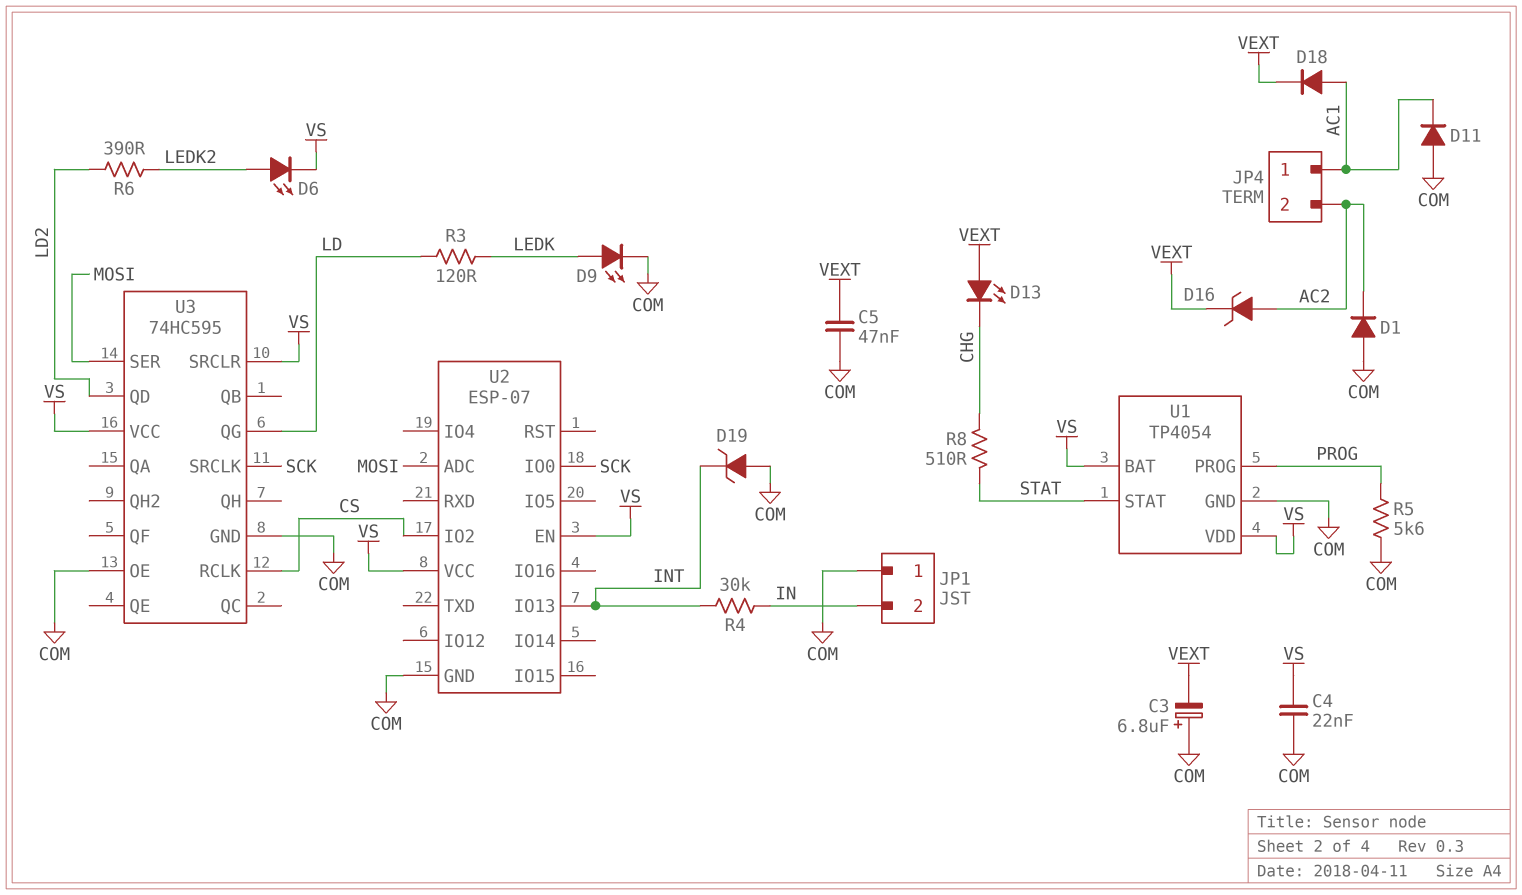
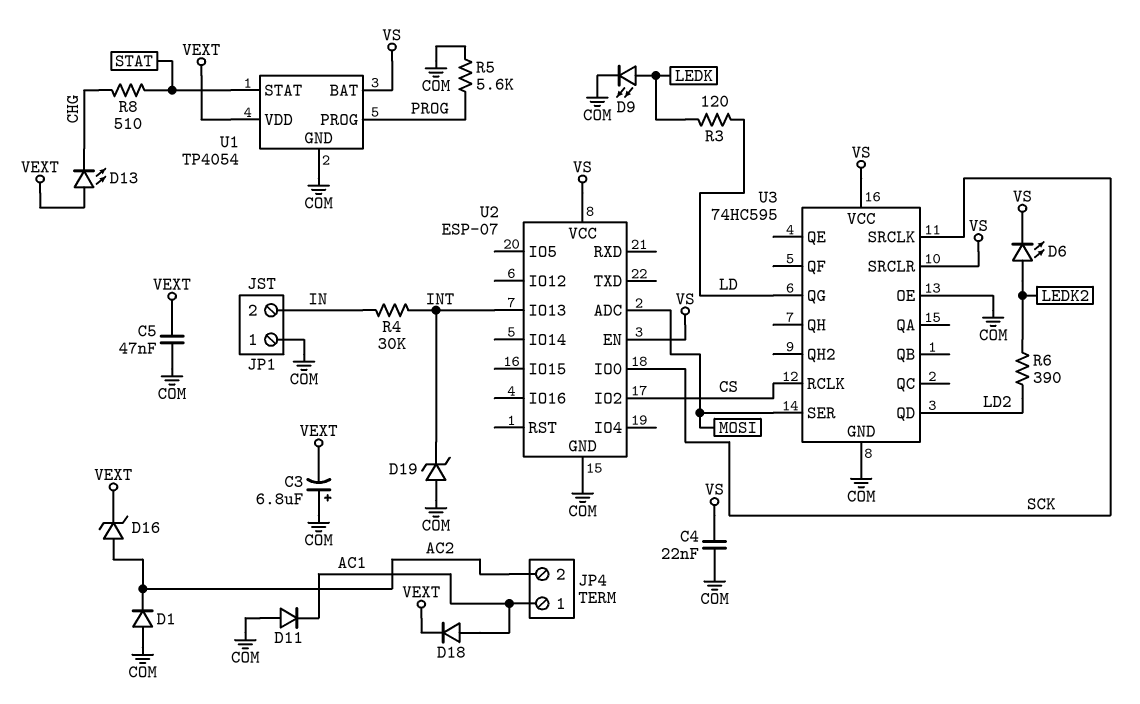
U1 pin VDD: VS -> VEXT

